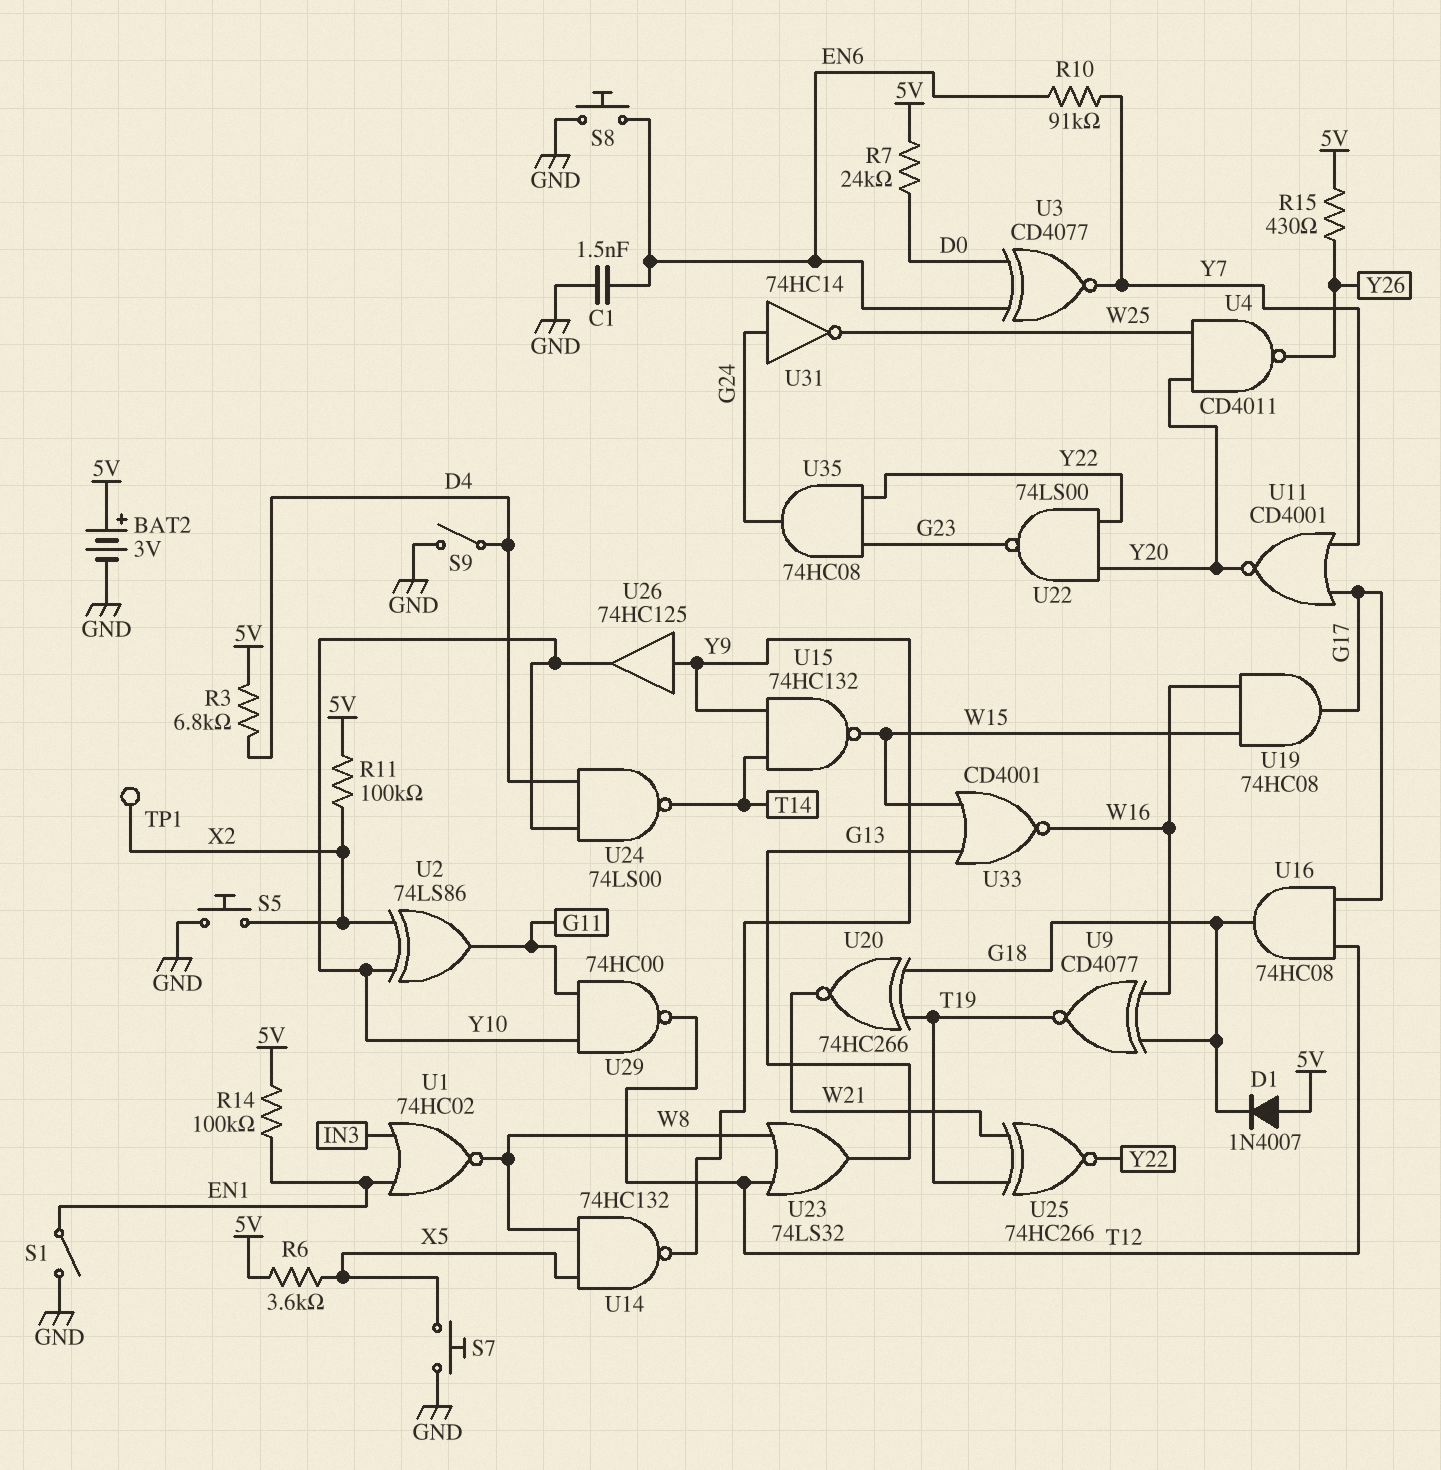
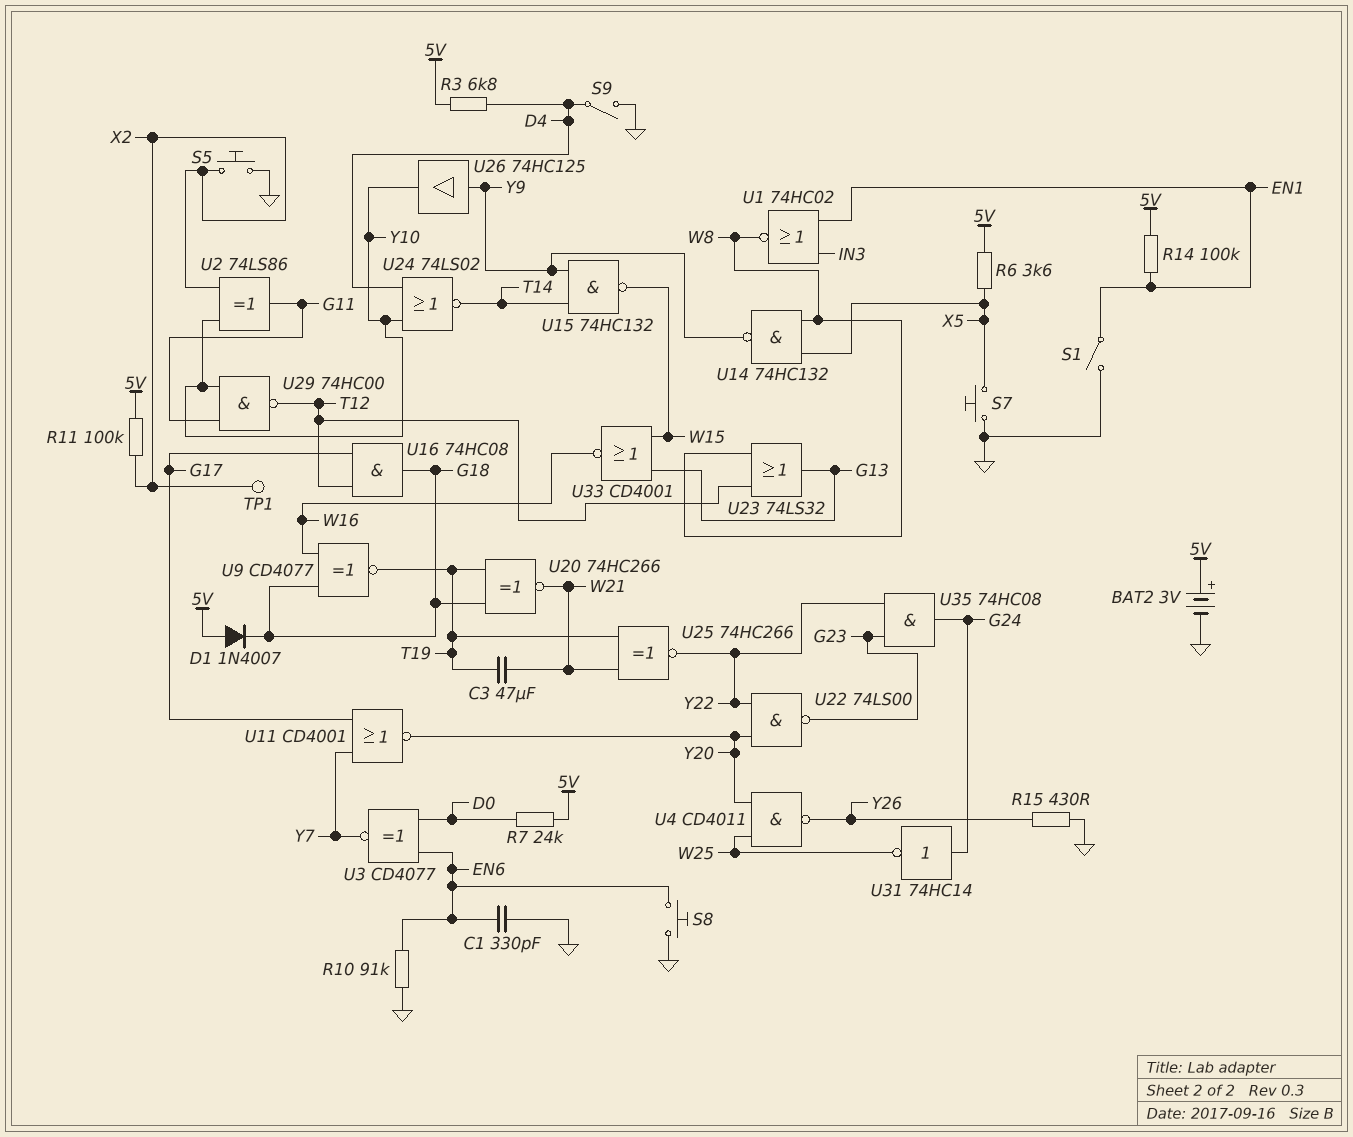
C1: 1.5nF (EN6, GND) -> 330pF (EN6, GND)
C3: none -> 47uF (T19, W21)
R10: 91k (EN6, Y7) -> 91k (EN6, GND)
R15: 430 (5V, Y26) -> 430 (GND, Y26)
U19: AND 74HC08 (in W15, in W16, out G17) -> none
U24: NAND 74LS00 (in D4, in Y10, out T14) -> NOR 74LS02 (in D4, in Y10, out T14)

